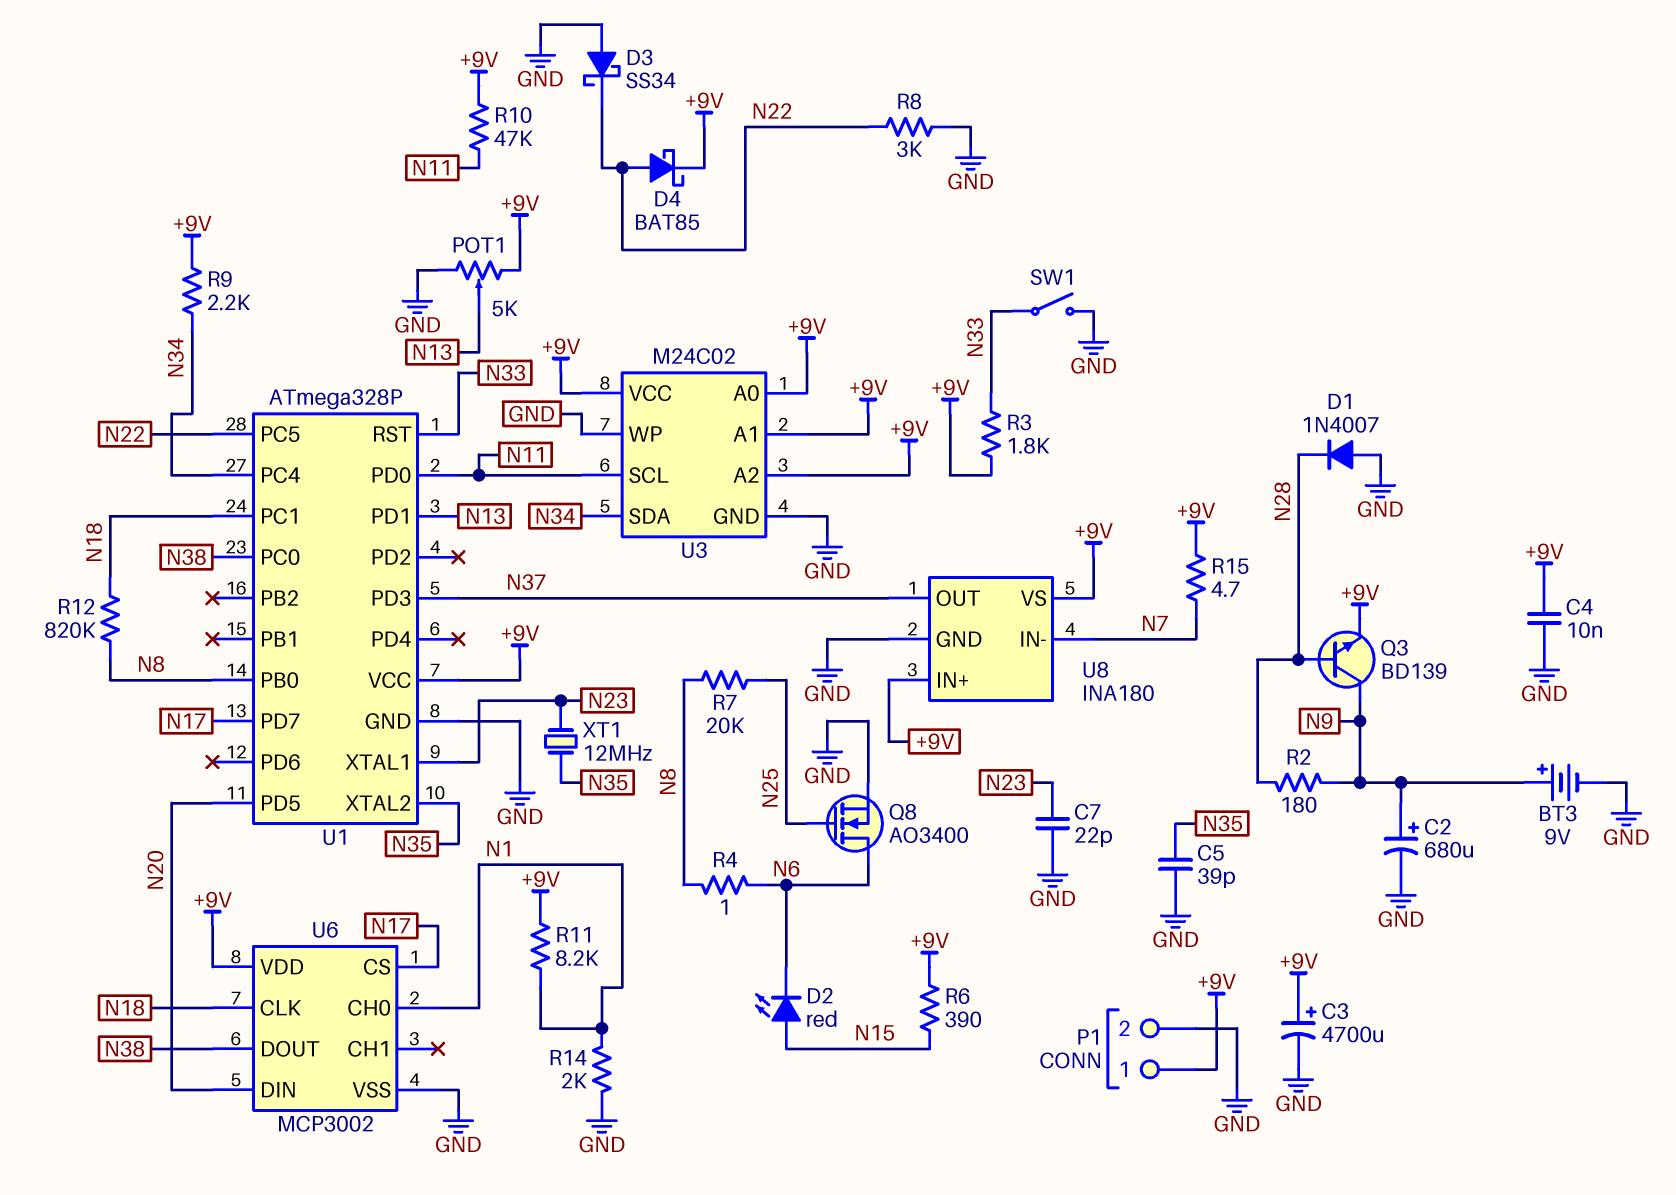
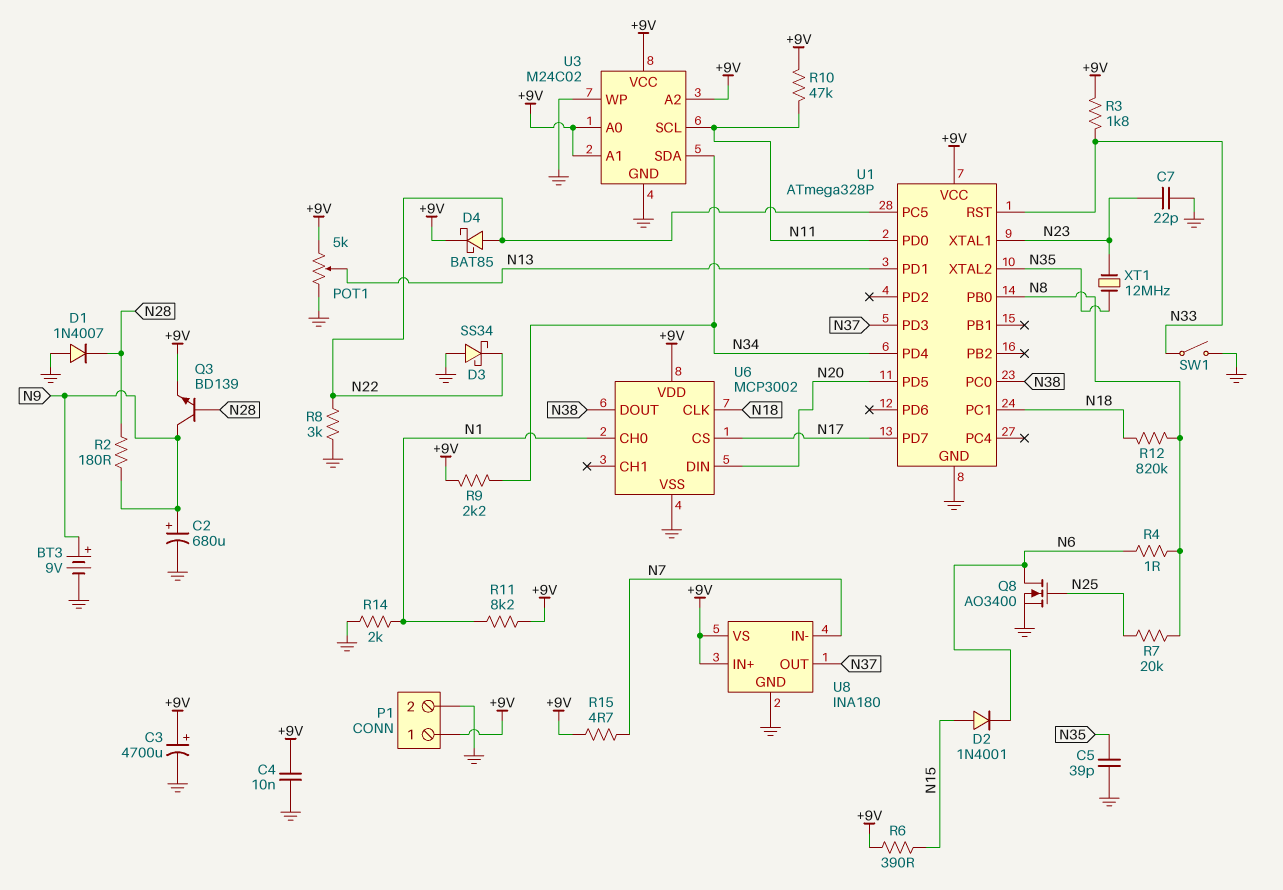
D2: LED red (A N15, K N6) -> diode 1N4001 (A N15, K N6)
U1 pin PC4: N34 -> none
U1 pin PD4: none -> N34

